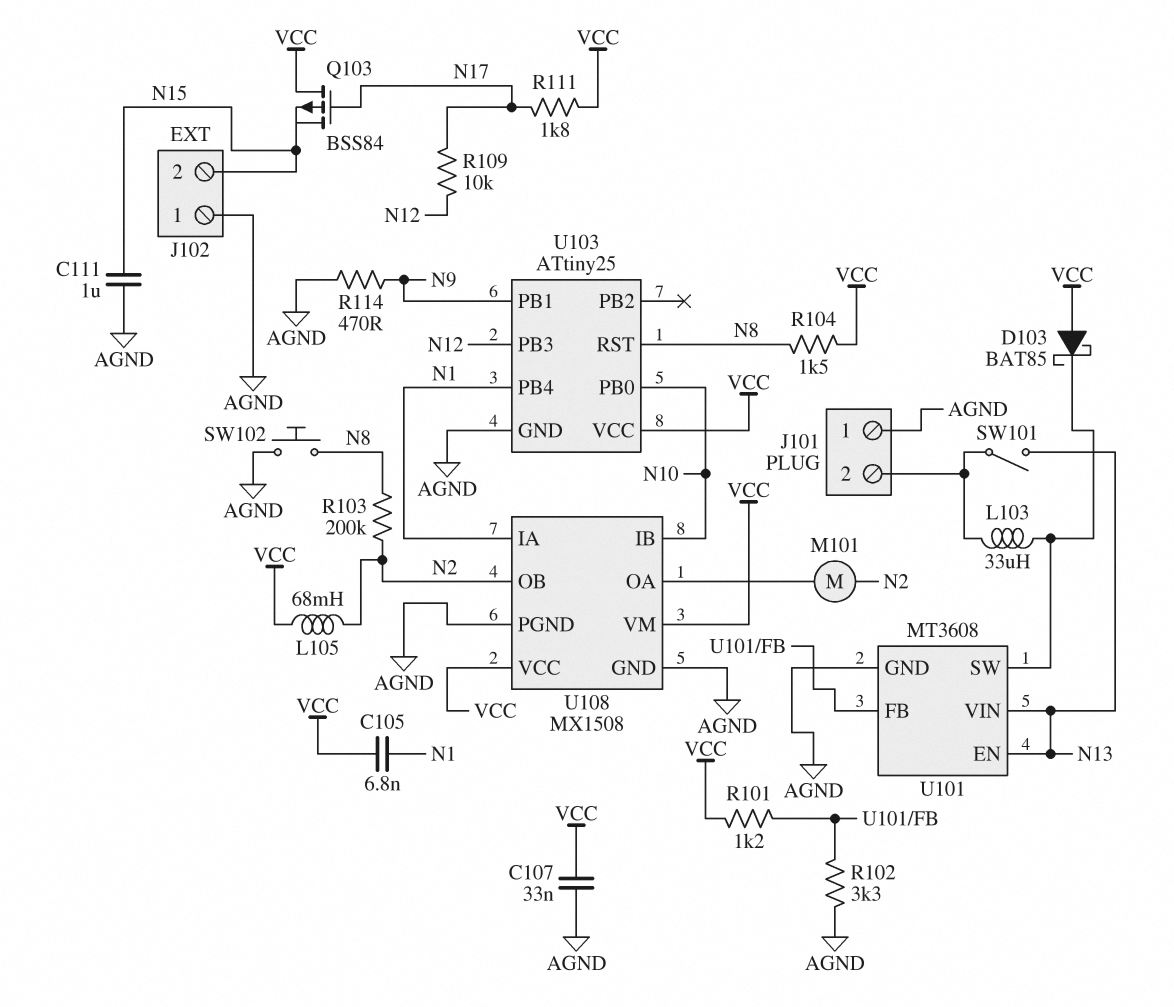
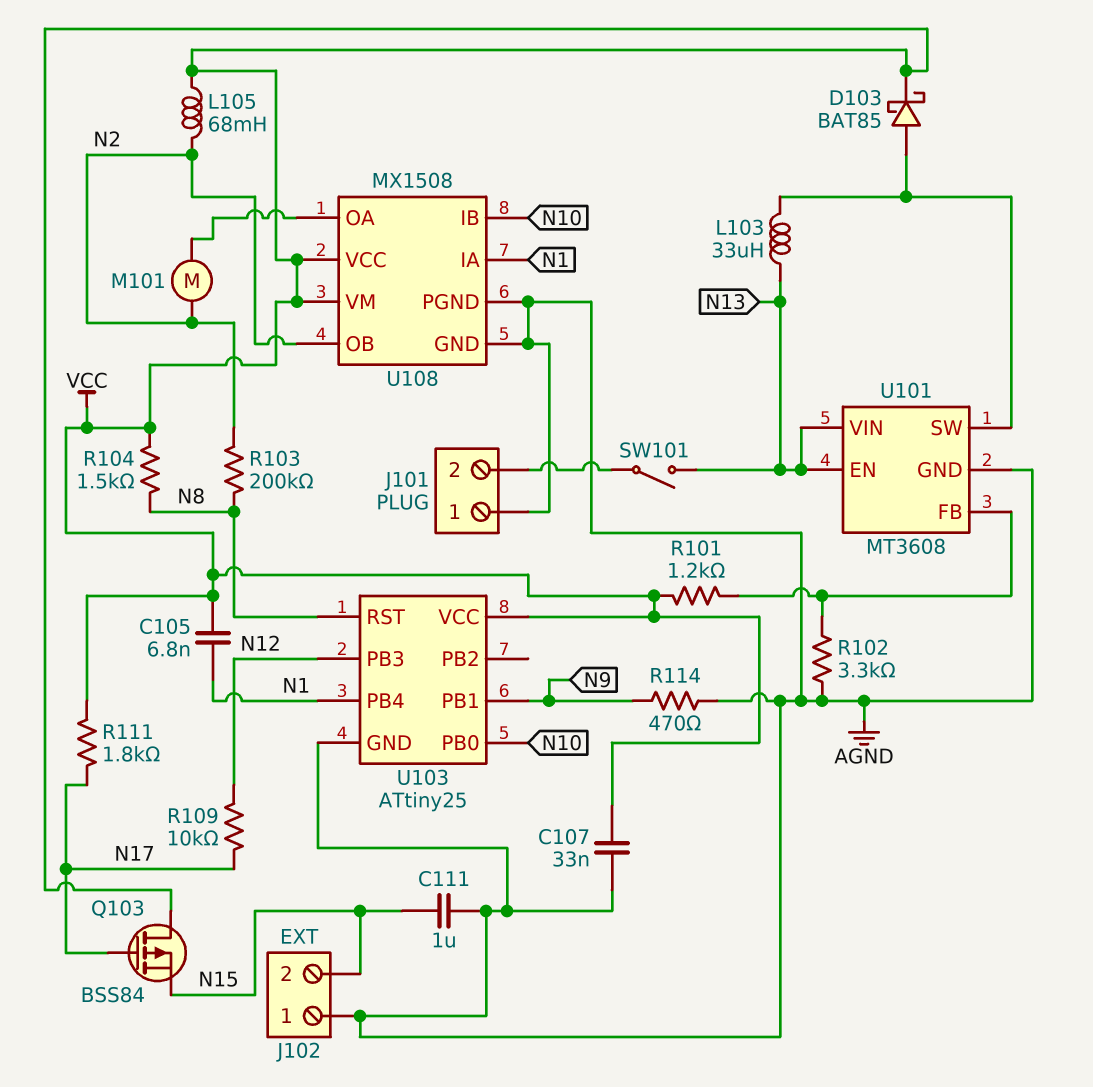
D103: schottky BAT85 (A VCC, K U101/SW) -> schottky BAT85 (A U101/SW, K VCC)
L103: 33uH (J101/2, U101/SW) -> 33uH (N13, U101/SW)
SW102: button (AGND, N8) -> none

